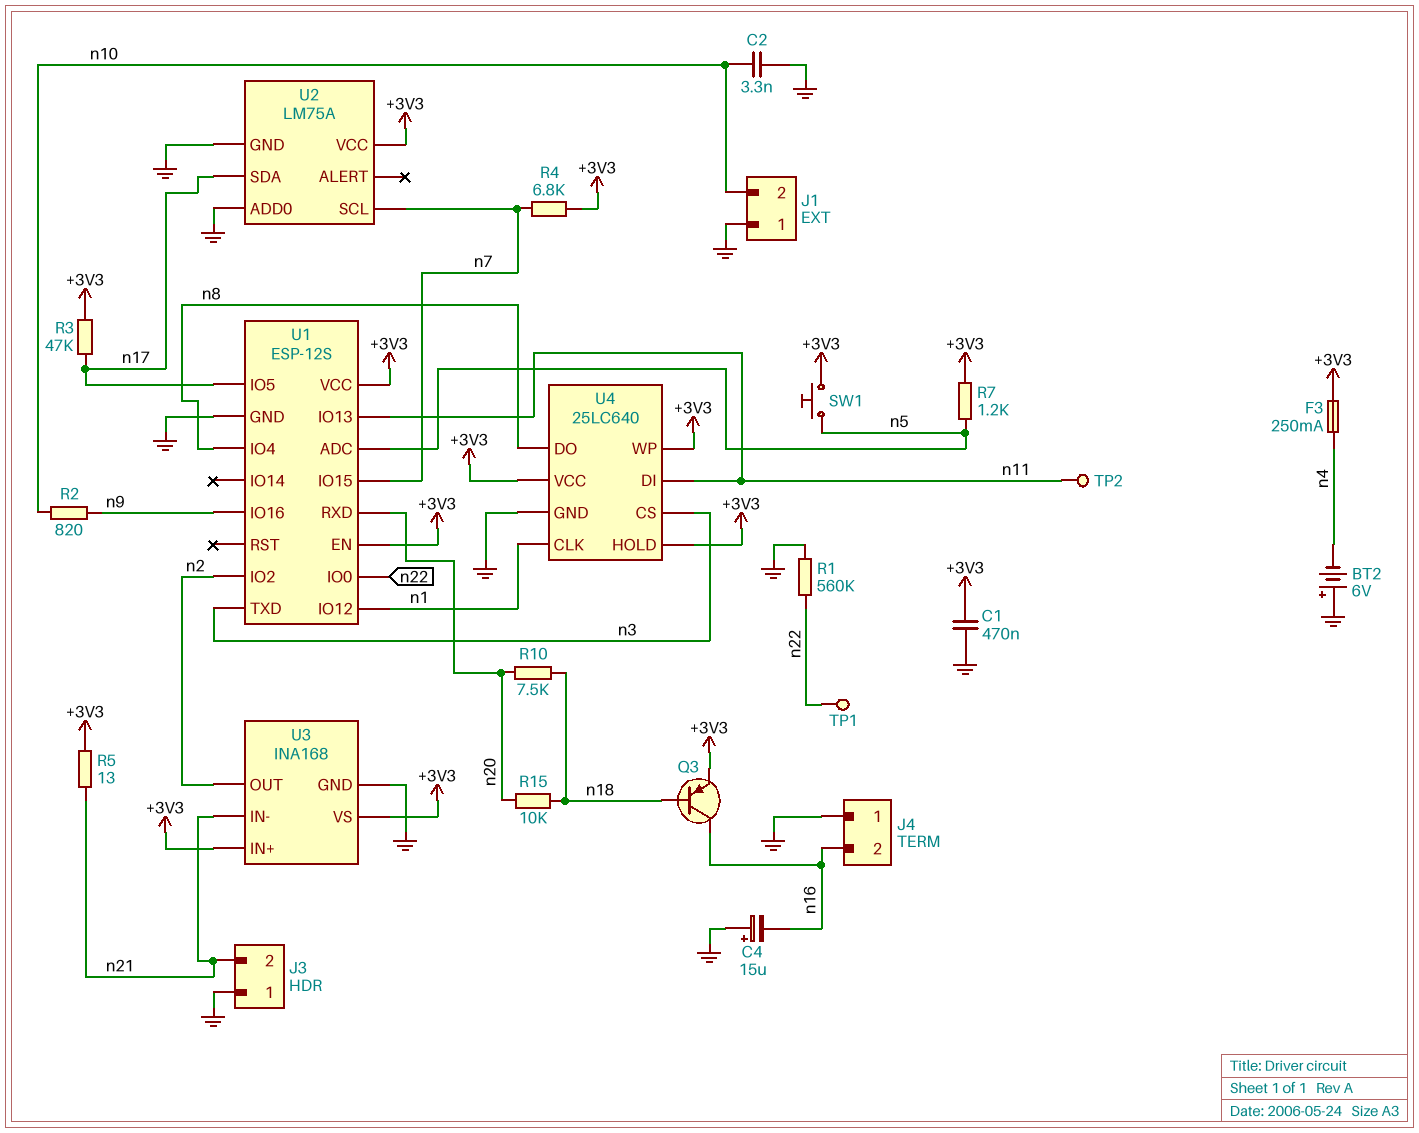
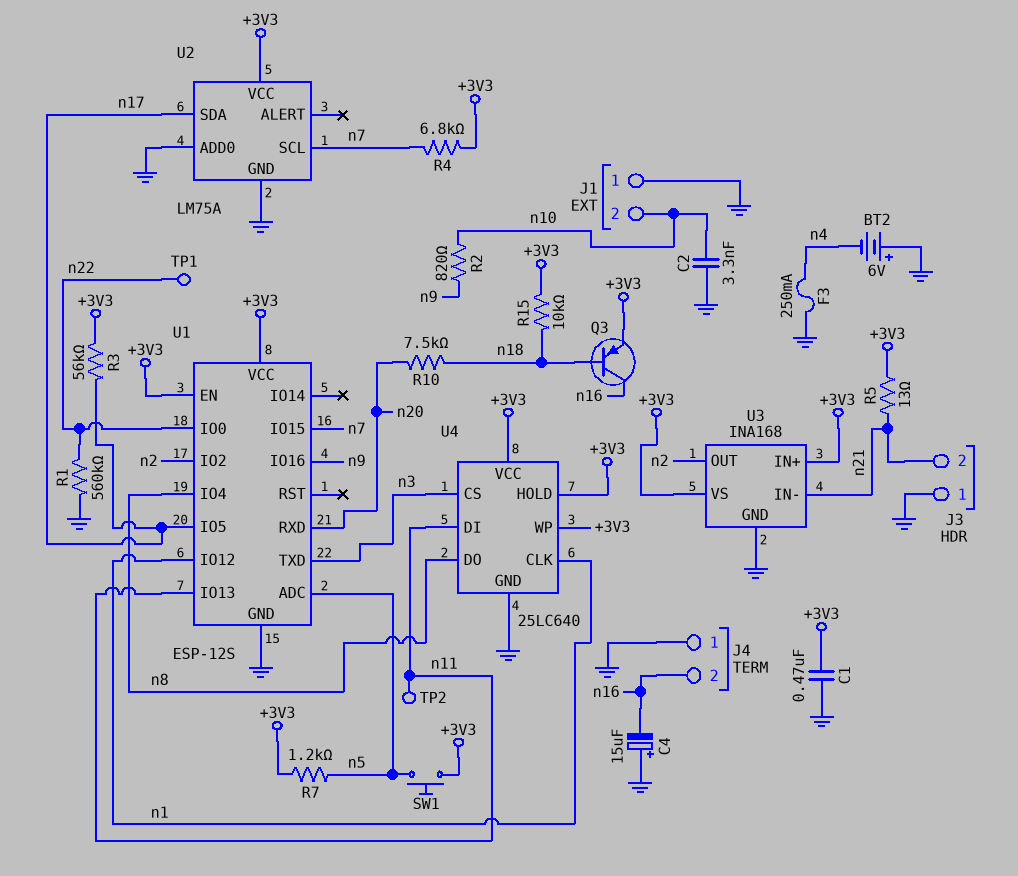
F3: 250mA (+3V3, n4) -> 250mA (GND, n4)
R3: 47k (+3V3, n17) -> 56k (+3V3, n17)
R15: 10k (n18, n20) -> 10k (+3V3, n18)

